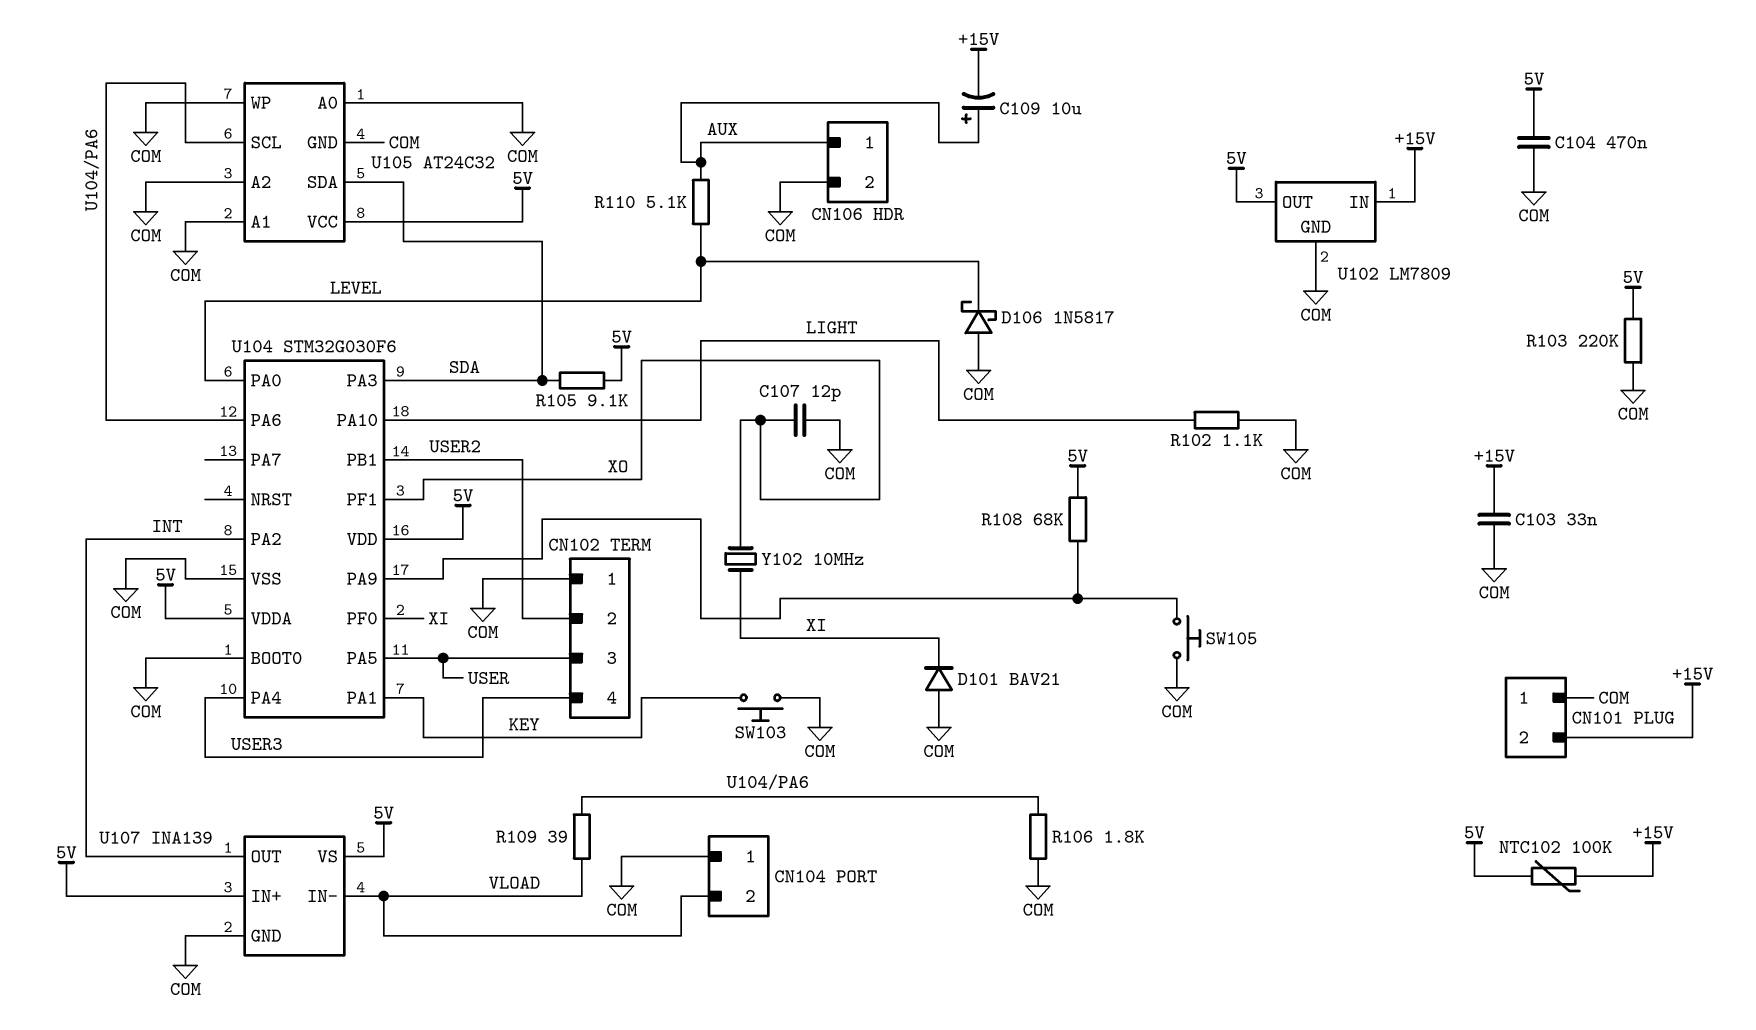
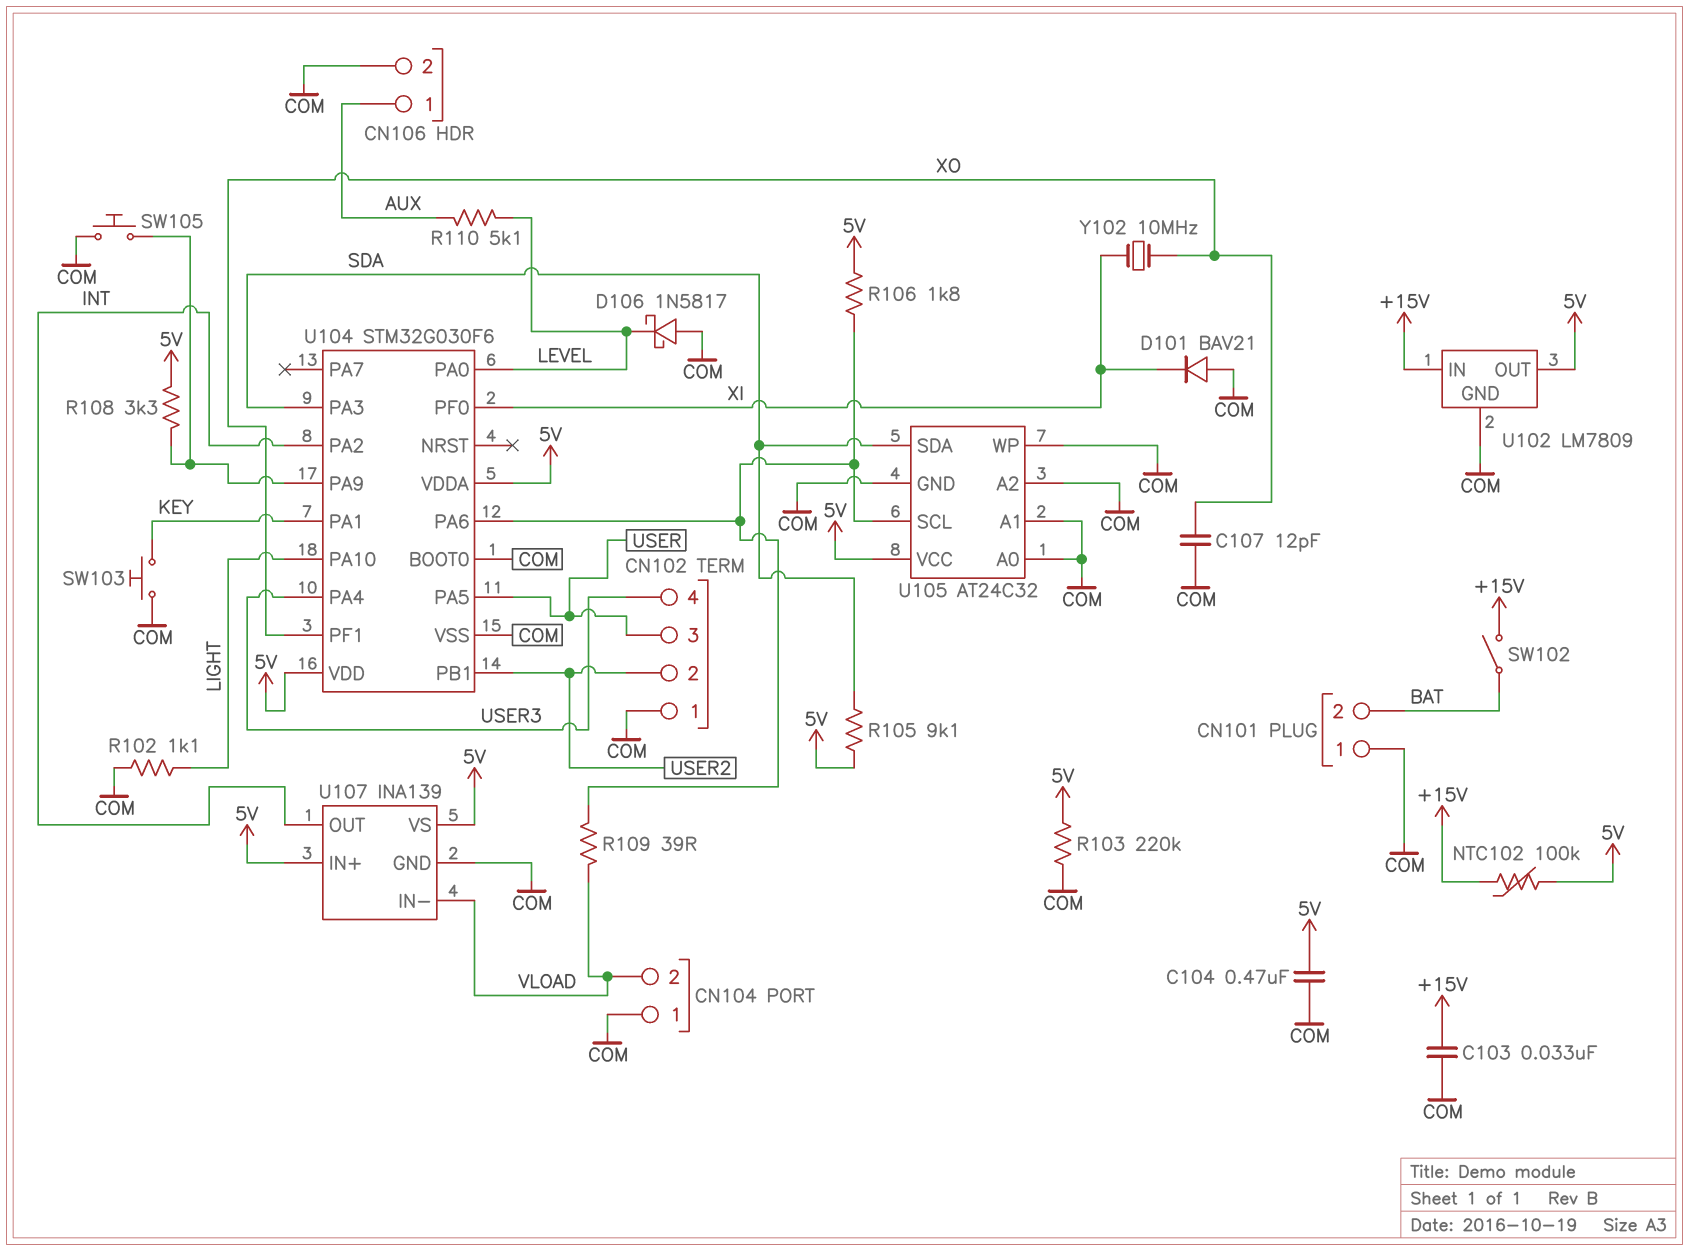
C109: 10uF (plus AUX, minus +15V) -> none
CN101 pin 2: +15V -> BAT
R106: 1.8k (COM, U104/PA6) -> 1.8k (5V, U104/PA6)
R108: 68k (5V, U104/PA9) -> 3.3k (5V, U104/PA9)
SW102: none -> switch (+15V, BAT)

